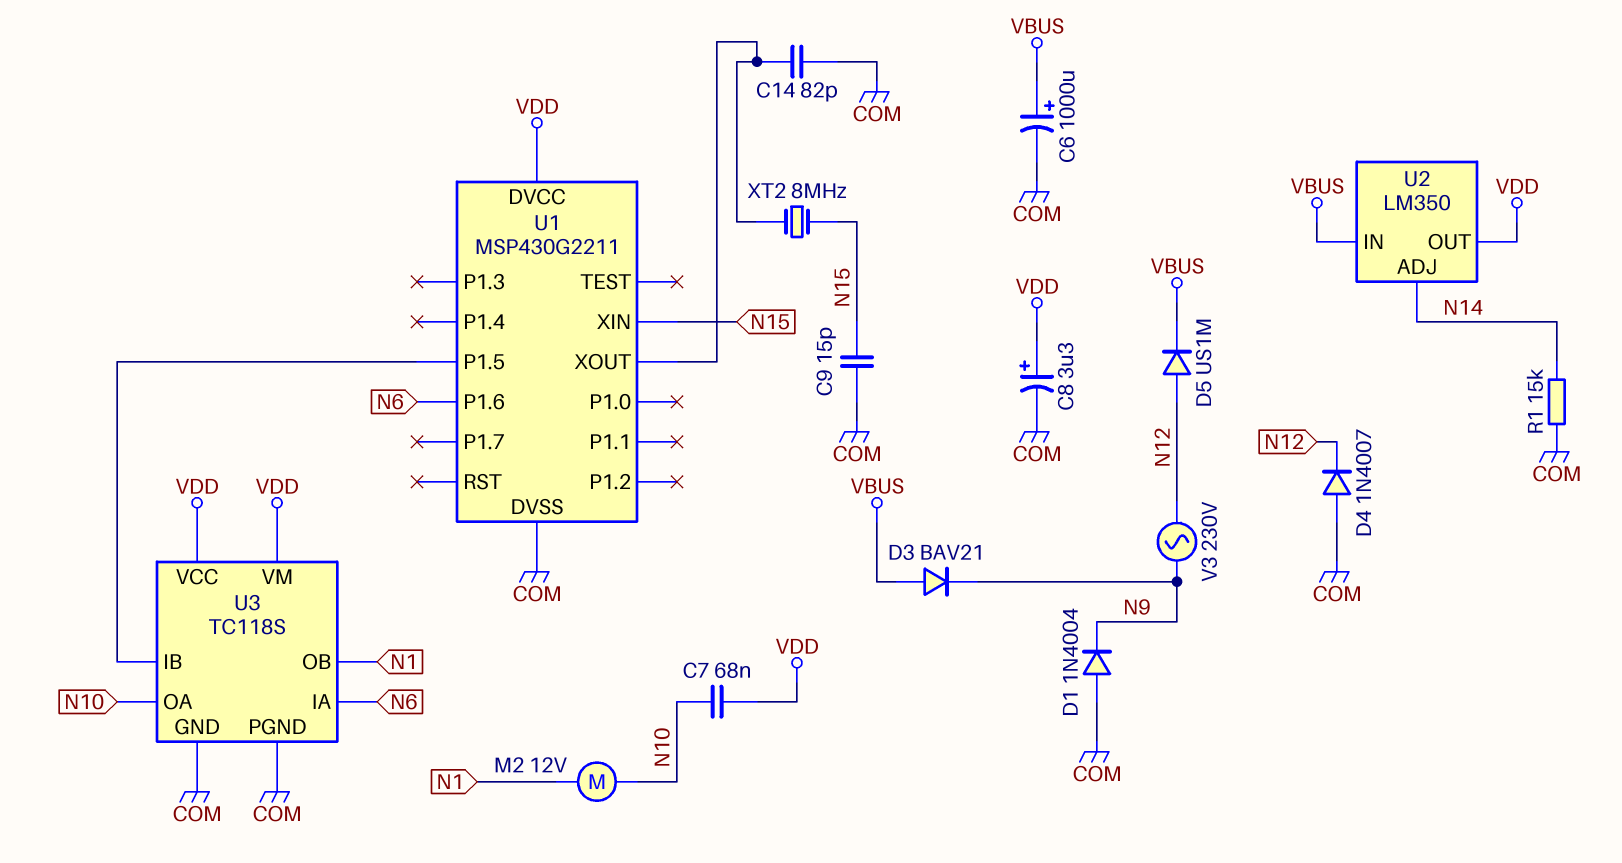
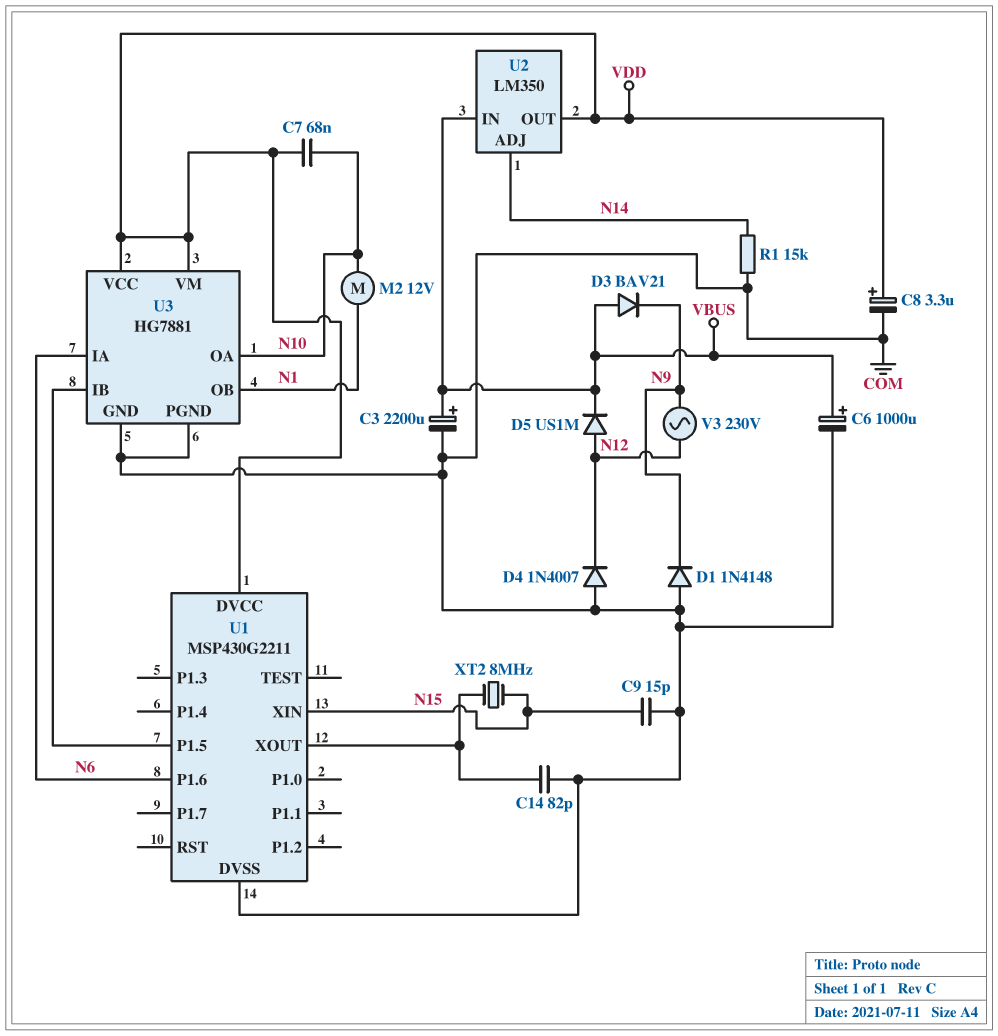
C3: none -> 2200uF (plus VBUS, minus COM)
D1: diode 1N4004 (A COM, K N9) -> diode 1N4148 (A COM, K N9)
U3: TC118S -> HG7881

